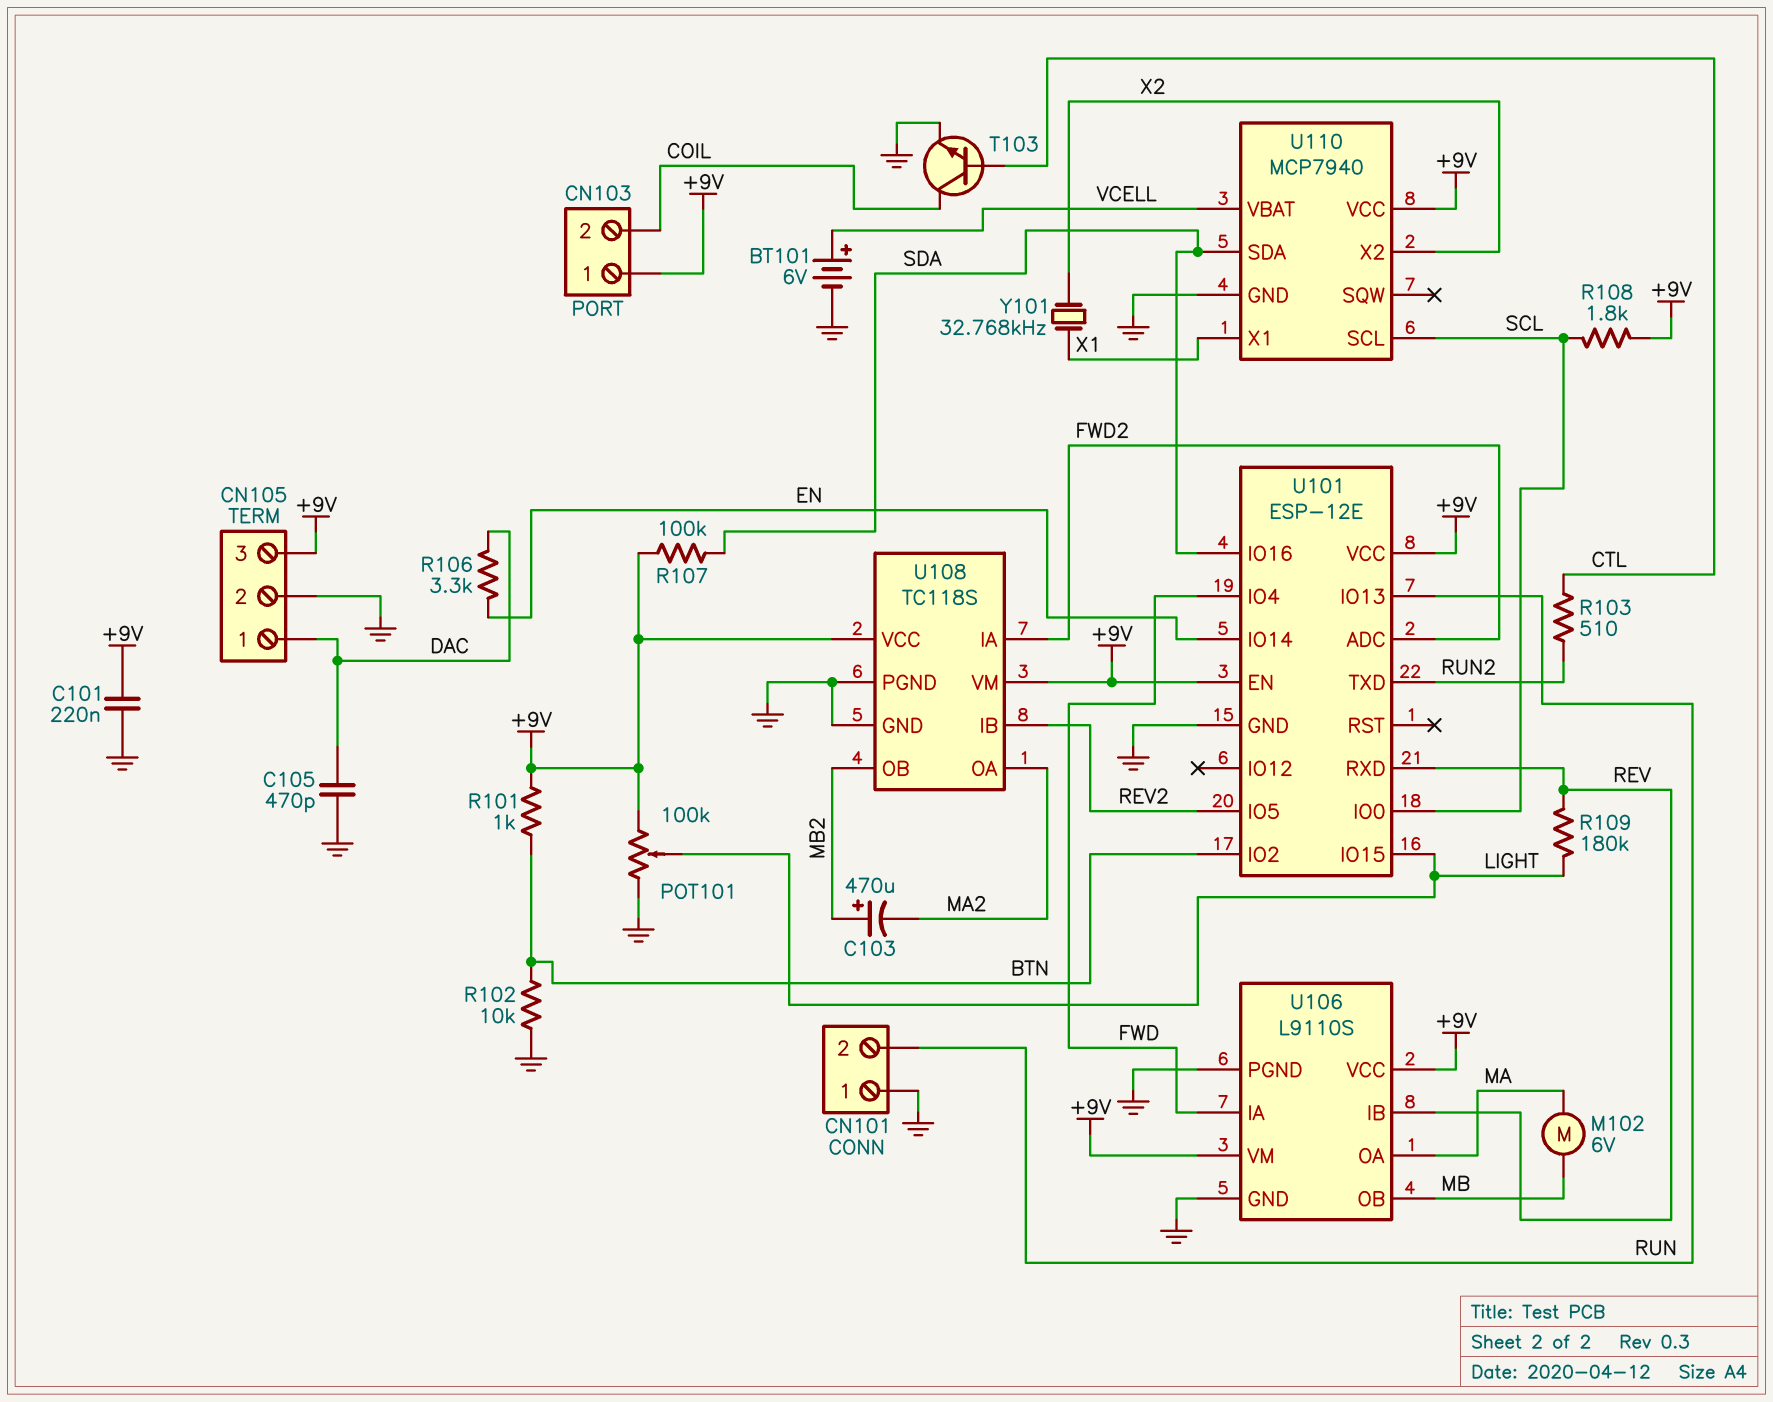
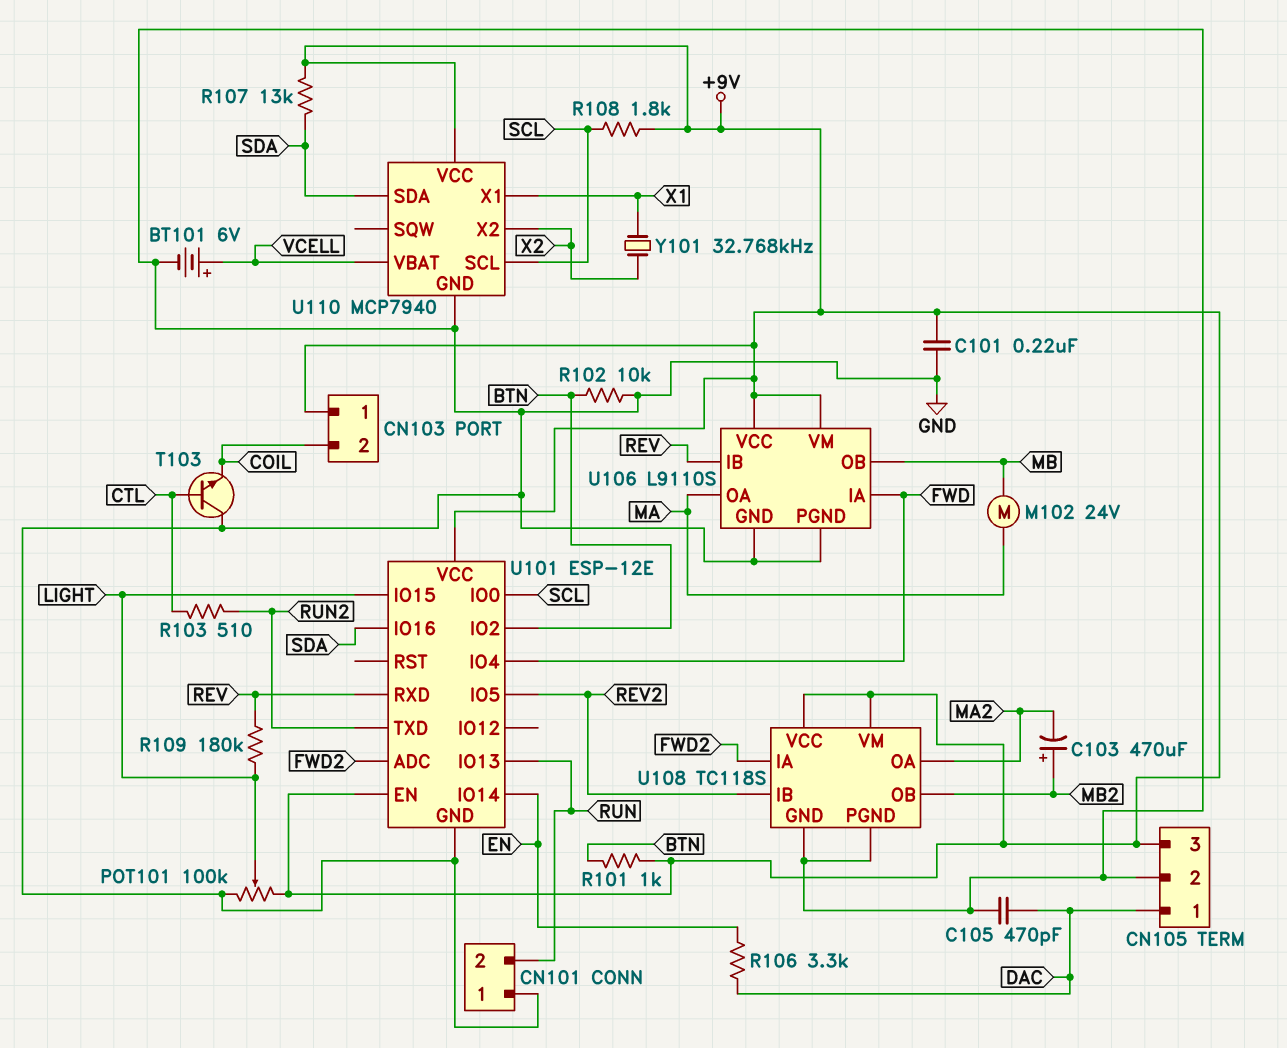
M102: motor 6V (MA, MB) -> motor 24V (MA, MB)
R107: 100k (+9V, SDA) -> 13k (+9V, SDA)
T103: NPN (B CTL, C COIL, E GND) -> NPN (B CTL, C GND, E COIL)

